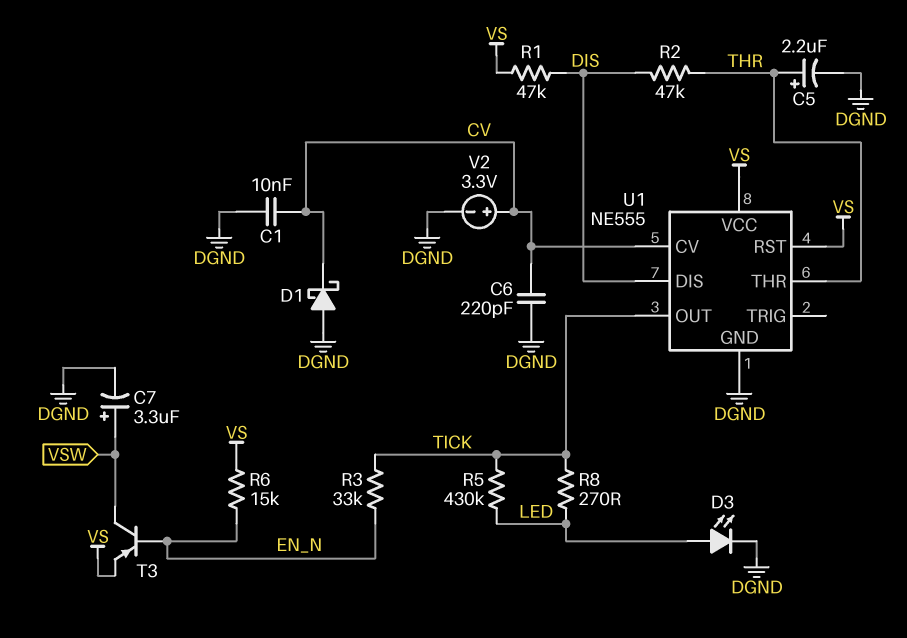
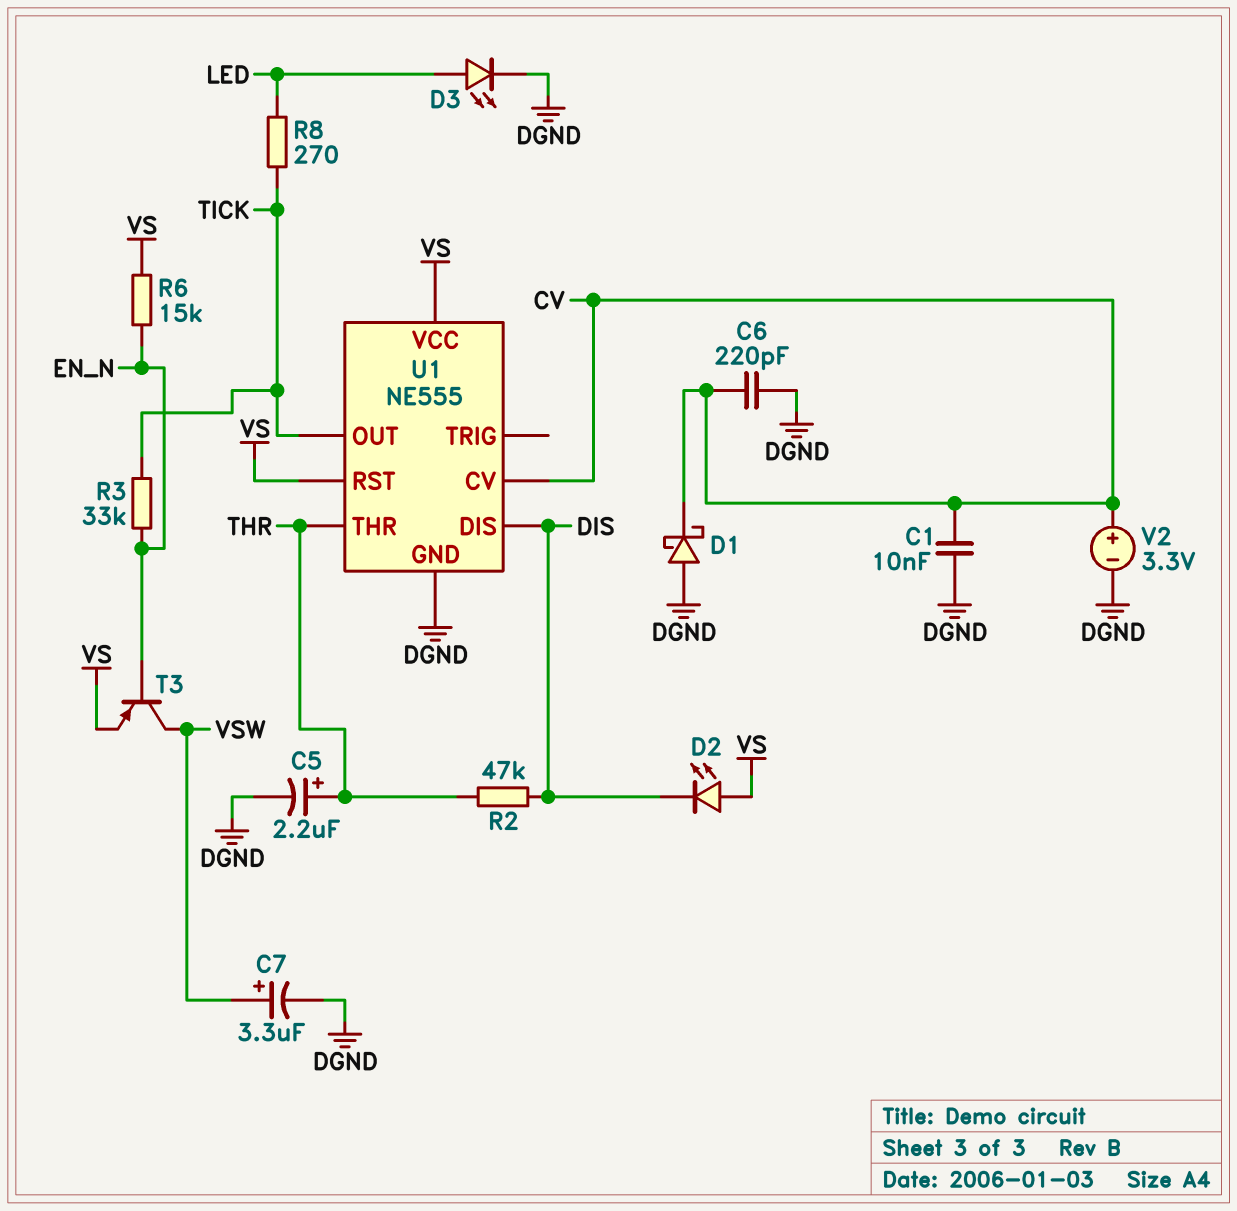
D2: none -> LED (A VS, K DIS)
R1: 47k (DIS, VS) -> none
R5: 430k (LED, TICK) -> none

